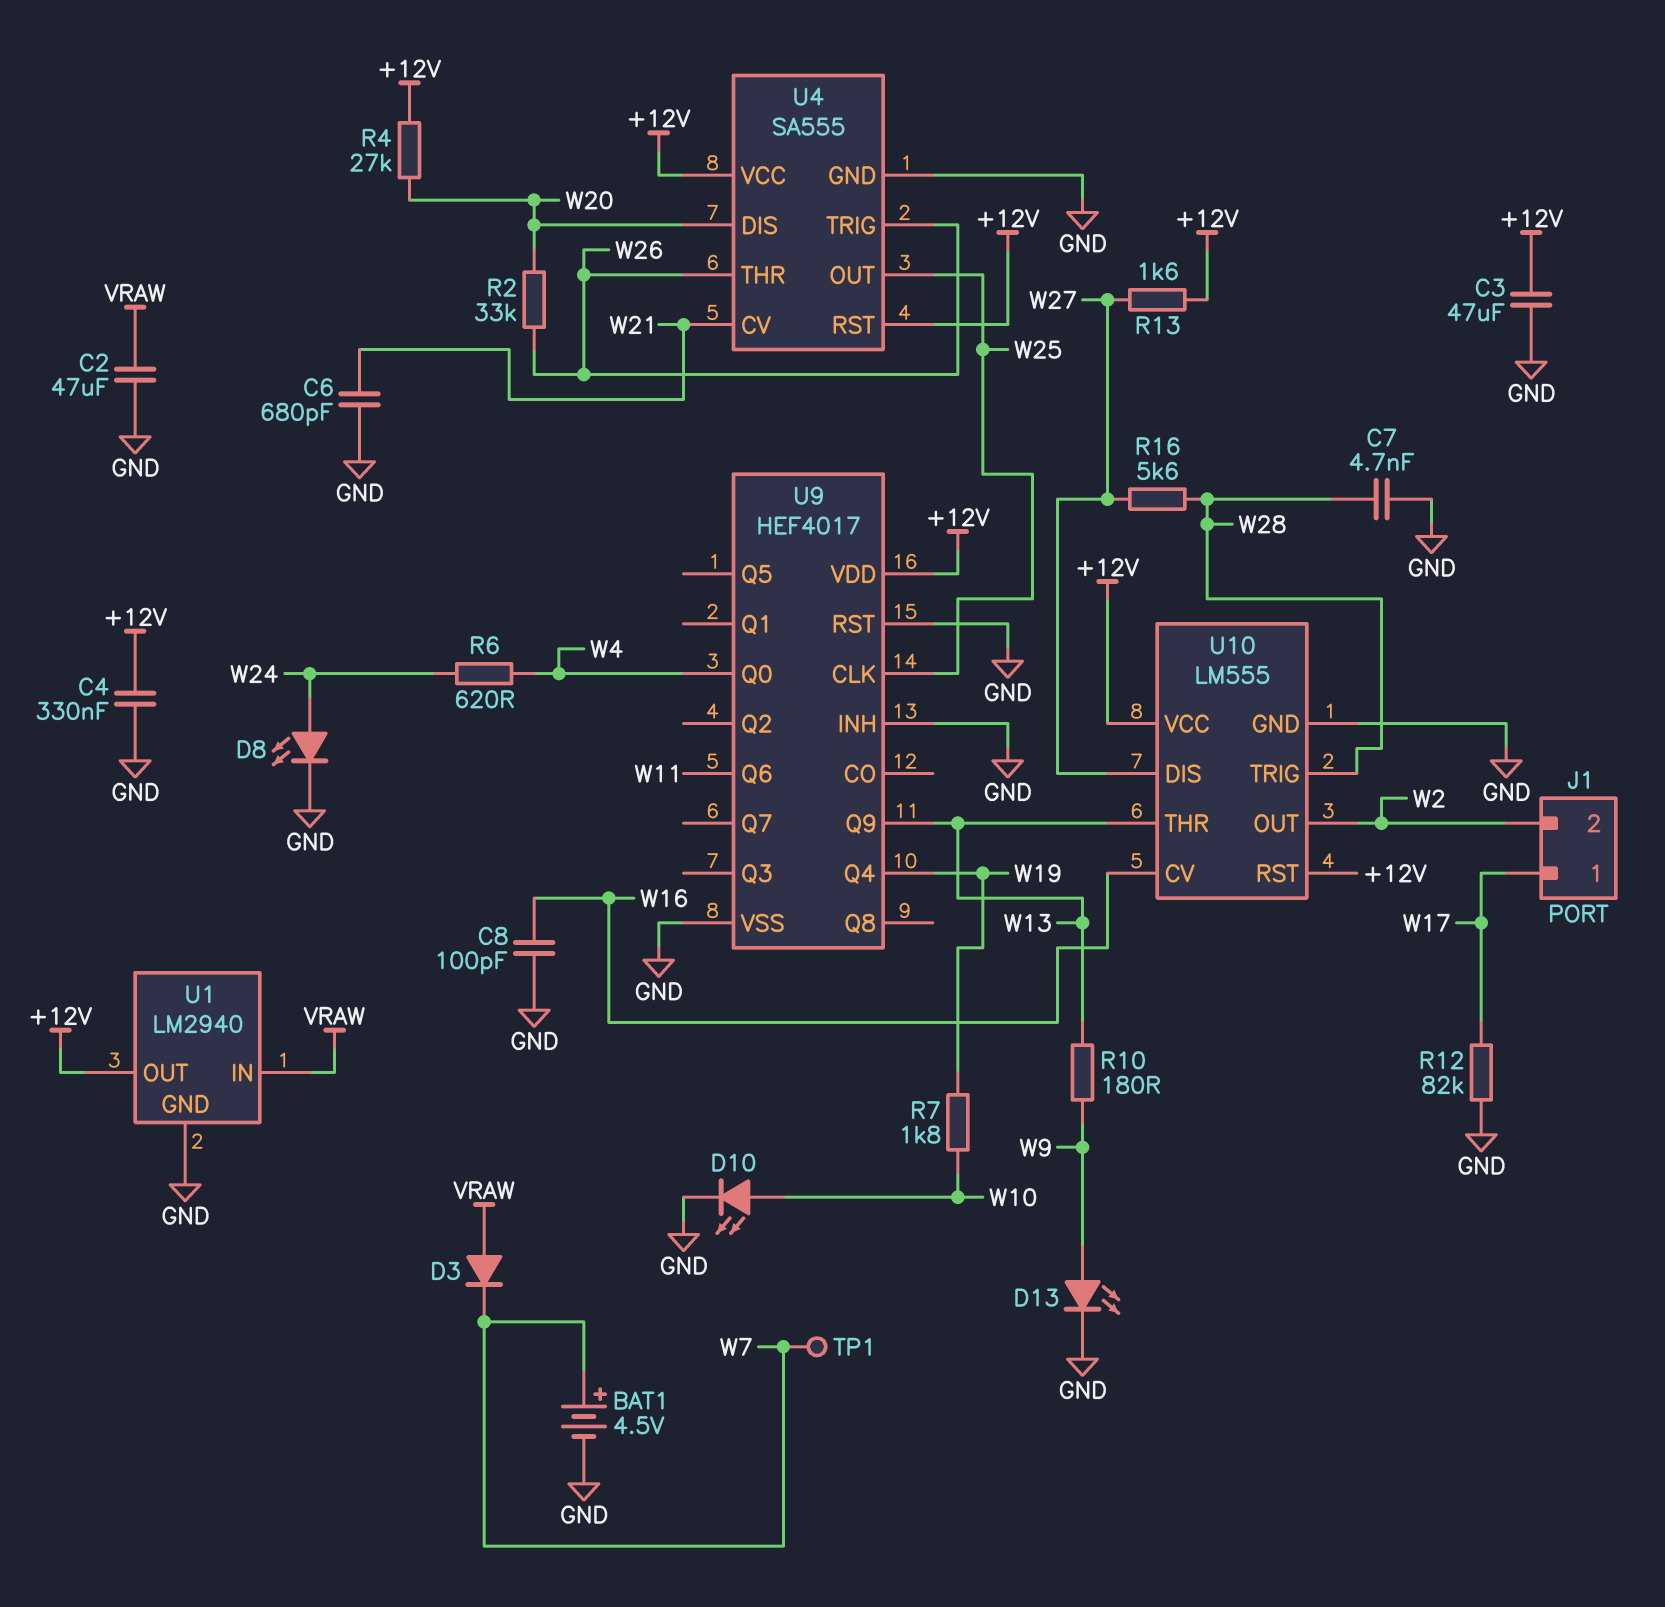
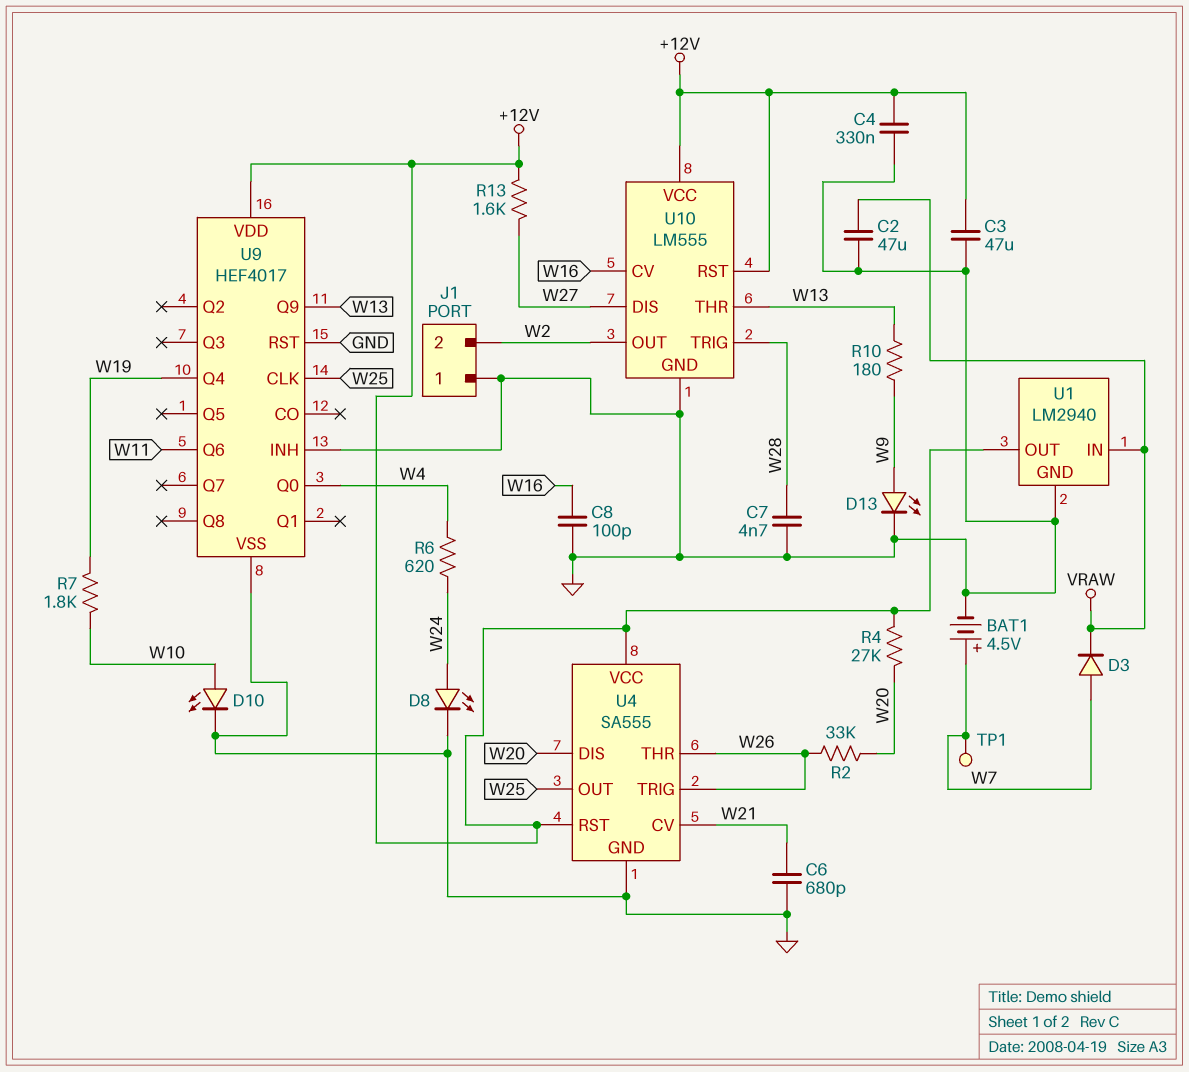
D3: diode (A VRAW, K W7) -> diode (A W7, K VRAW)
J1 pin 1: W17 -> GND
R12: 82k (GND, W17) -> none
R16: 5.6k (W27, W28) -> none

